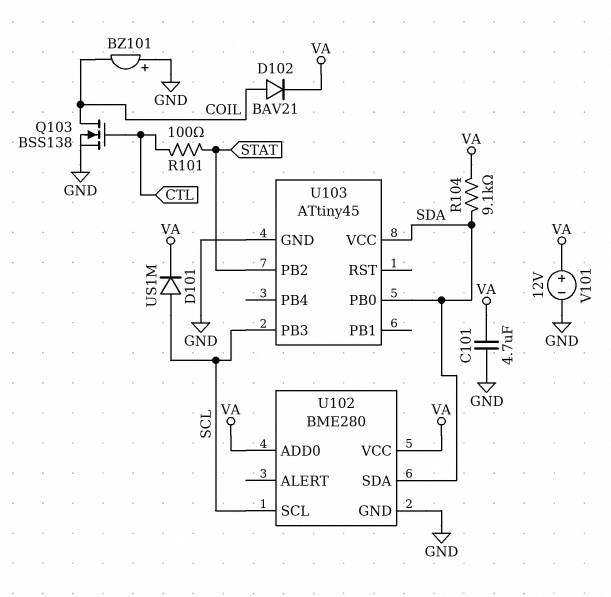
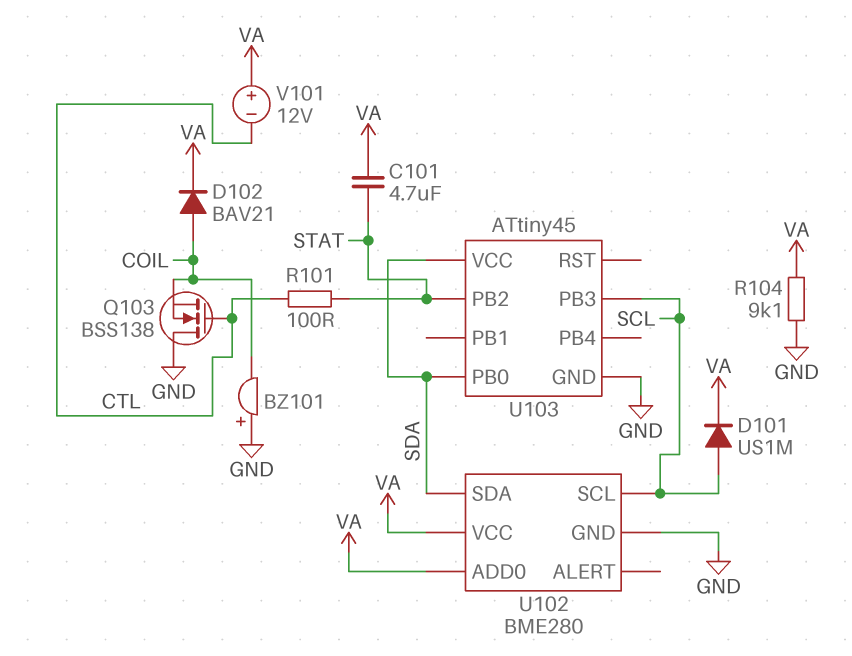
C101: 4.7uF (GND, VA) -> 4.7uF (STAT, VA)
Q103: NMOS BSS138 (G CTL, D COIL, S GND) -> NMOS BSS138 (G CTL, D GND, S COIL)
R104: 9.1k (SDA, VA) -> 9.1k (GND, VA)
V101: 12V (plus VA, minus GND) -> 12V (plus VA, minus CTL)

